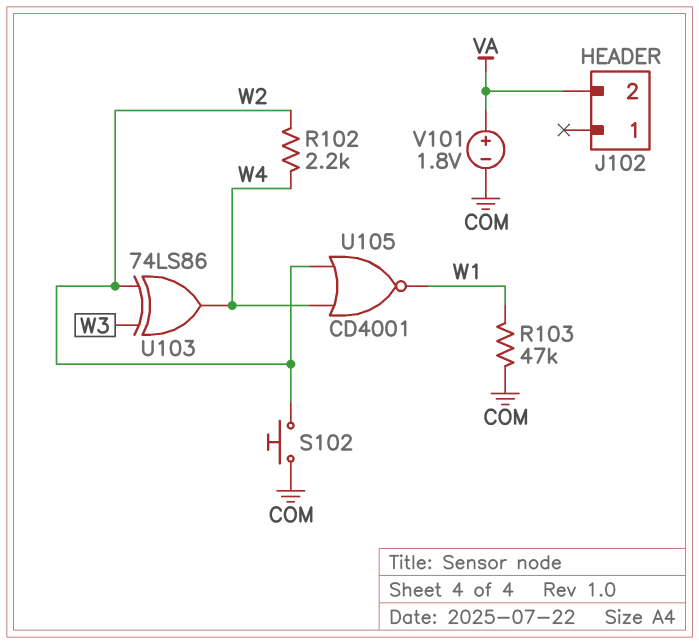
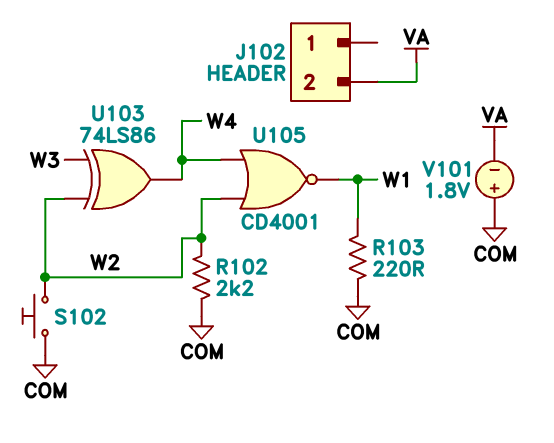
R102: 2.2k (W2, W4) -> 2.2k (COM, W2)
R103: 47k (COM, W1) -> 220 (COM, W1)
V101: 1.8V (plus VA, minus COM) -> 1.8V (plus COM, minus VA)

